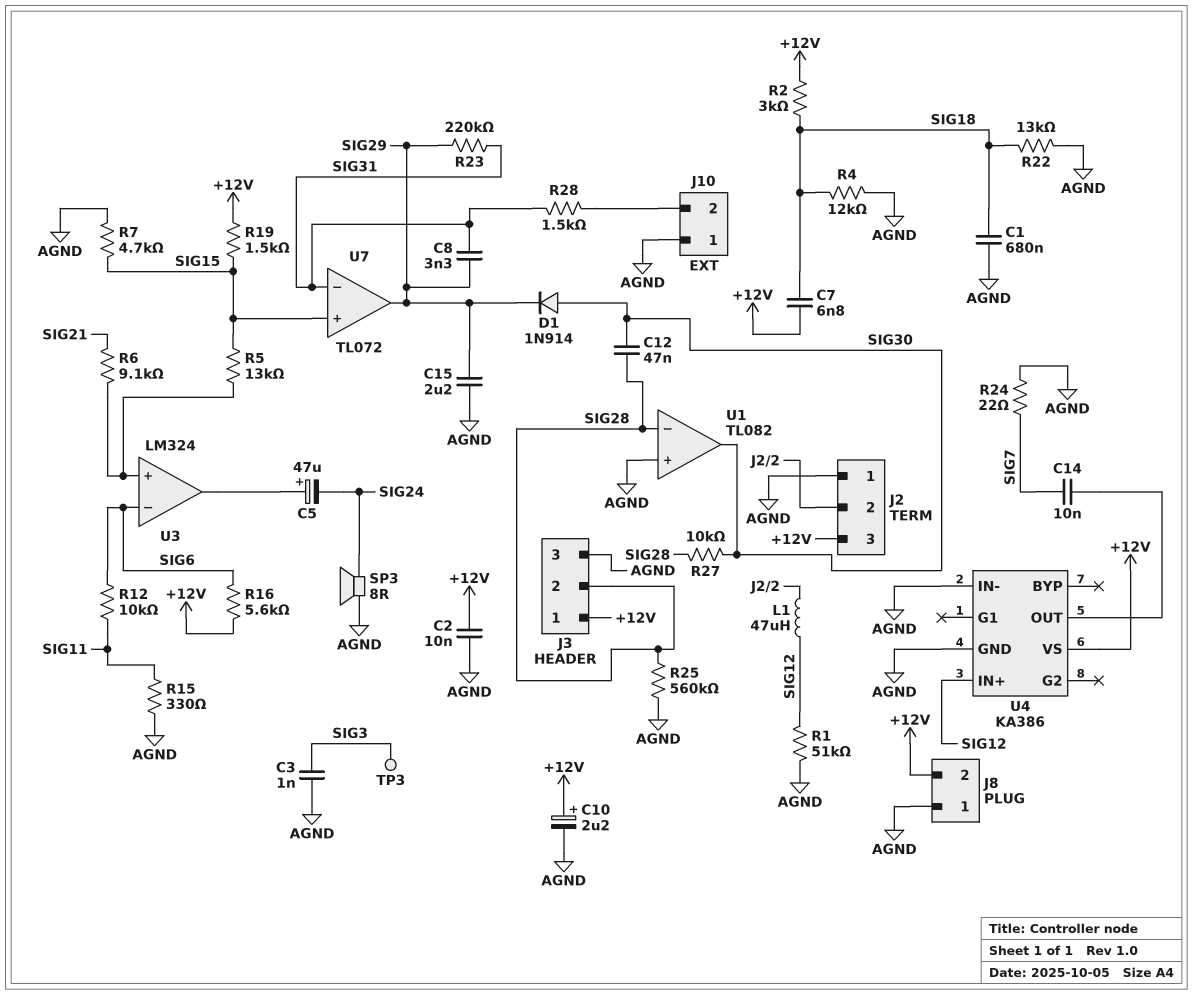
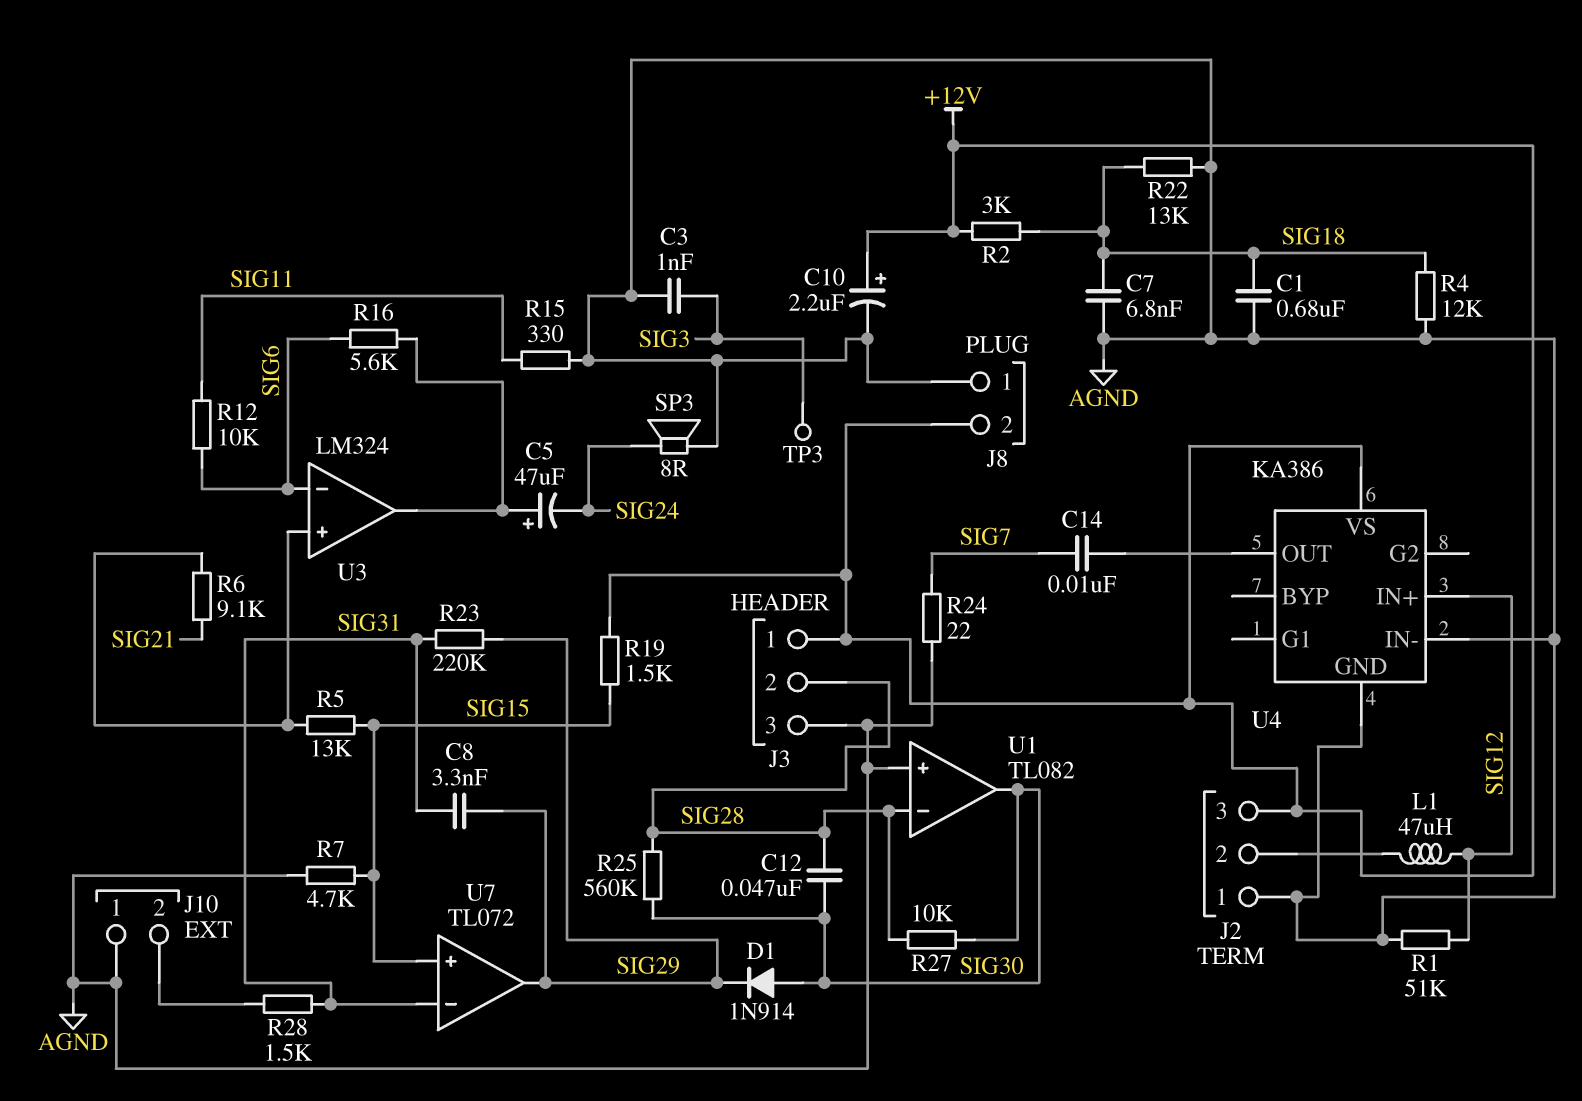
C2: 10nF (+12V, AGND) -> none
C7: 6.8nF (+12V, SIG18) -> 6.8nF (AGND, SIG18)
C15: 2.2uF (AGND, SIG29) -> none
R16: 5.6k (+12V, SIG6) -> 5.6k (SIG6, U3/out)
R25: 560k (AGND, SIG28) -> 560k (SIG28, SIG30)

